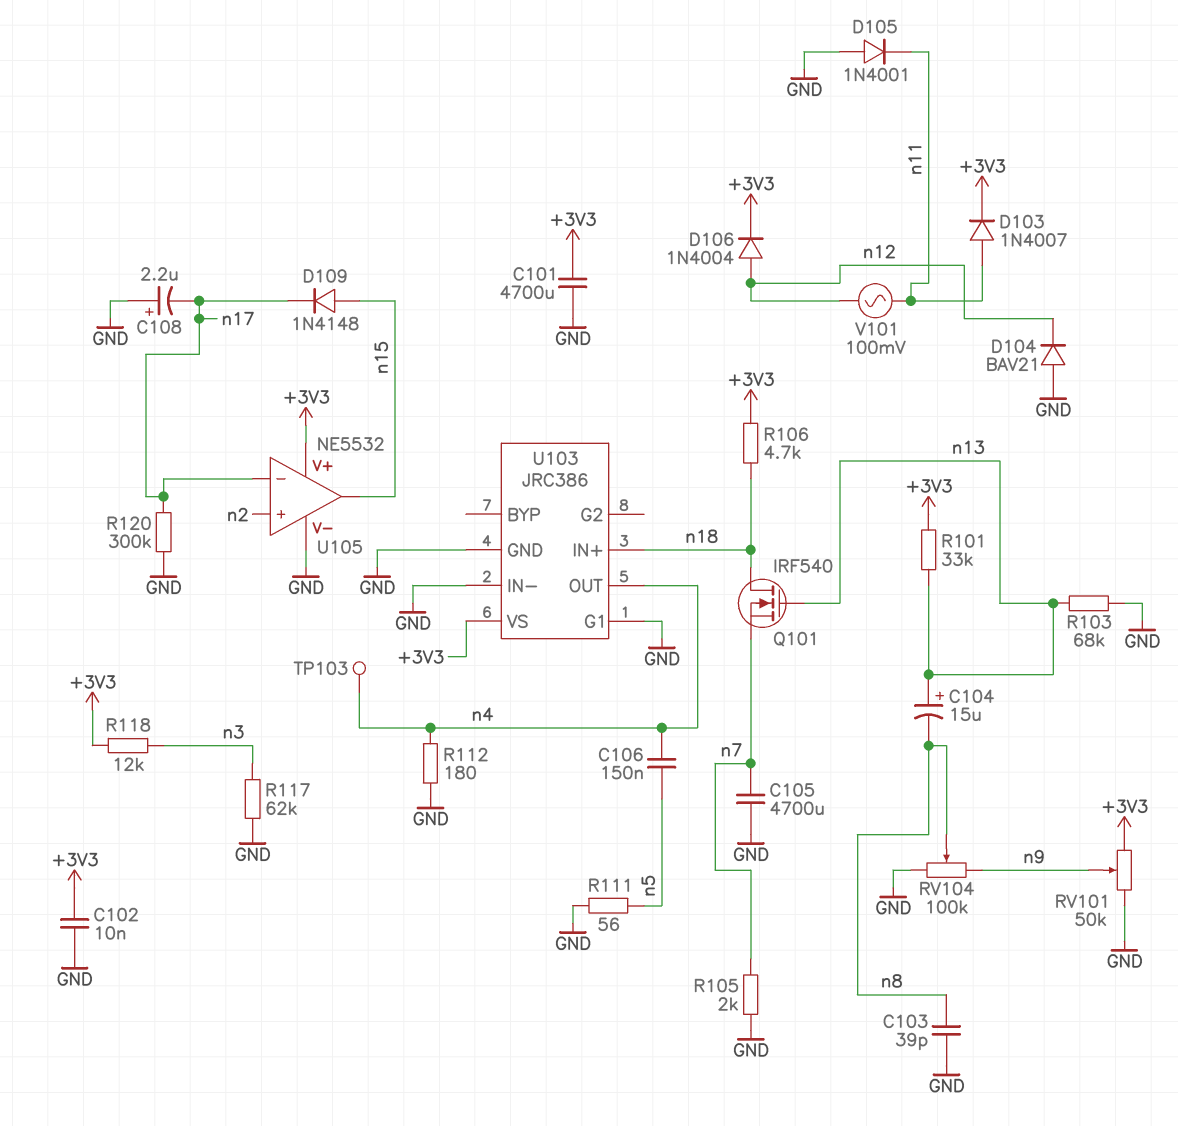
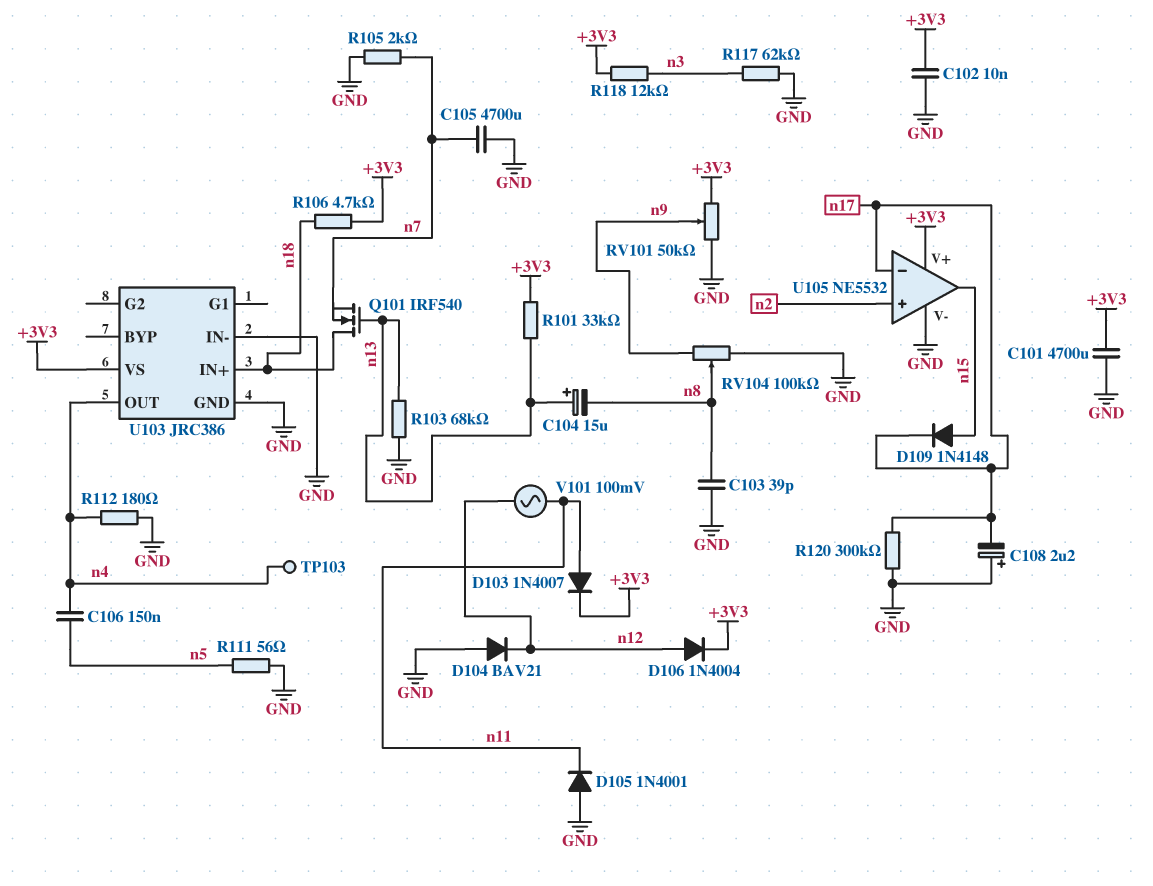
U103 pin G1: GND -> none

